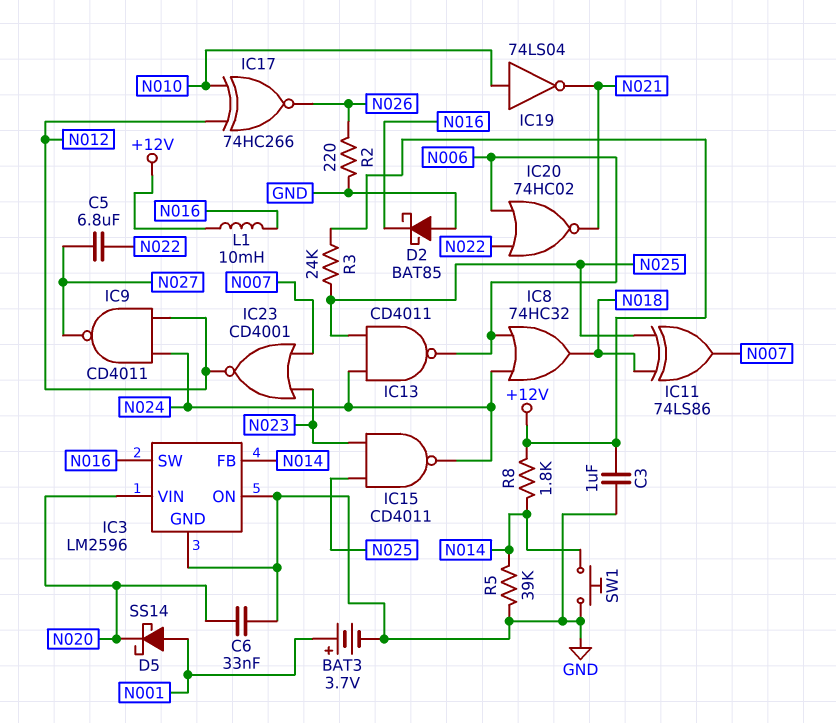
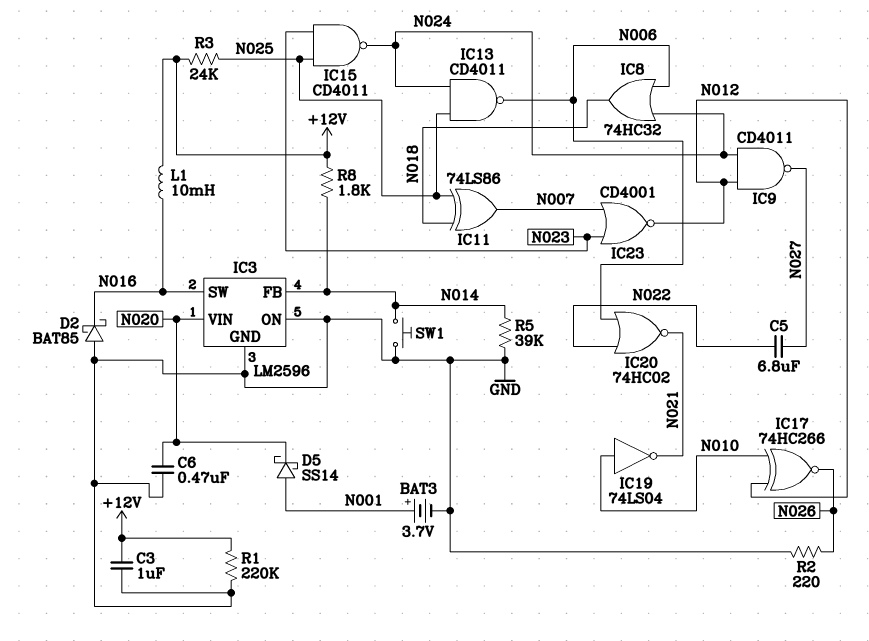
C6: 33nF (GND, N020) -> 470nF (GND, N020)
R1: none -> 220k (+12V, GND)

